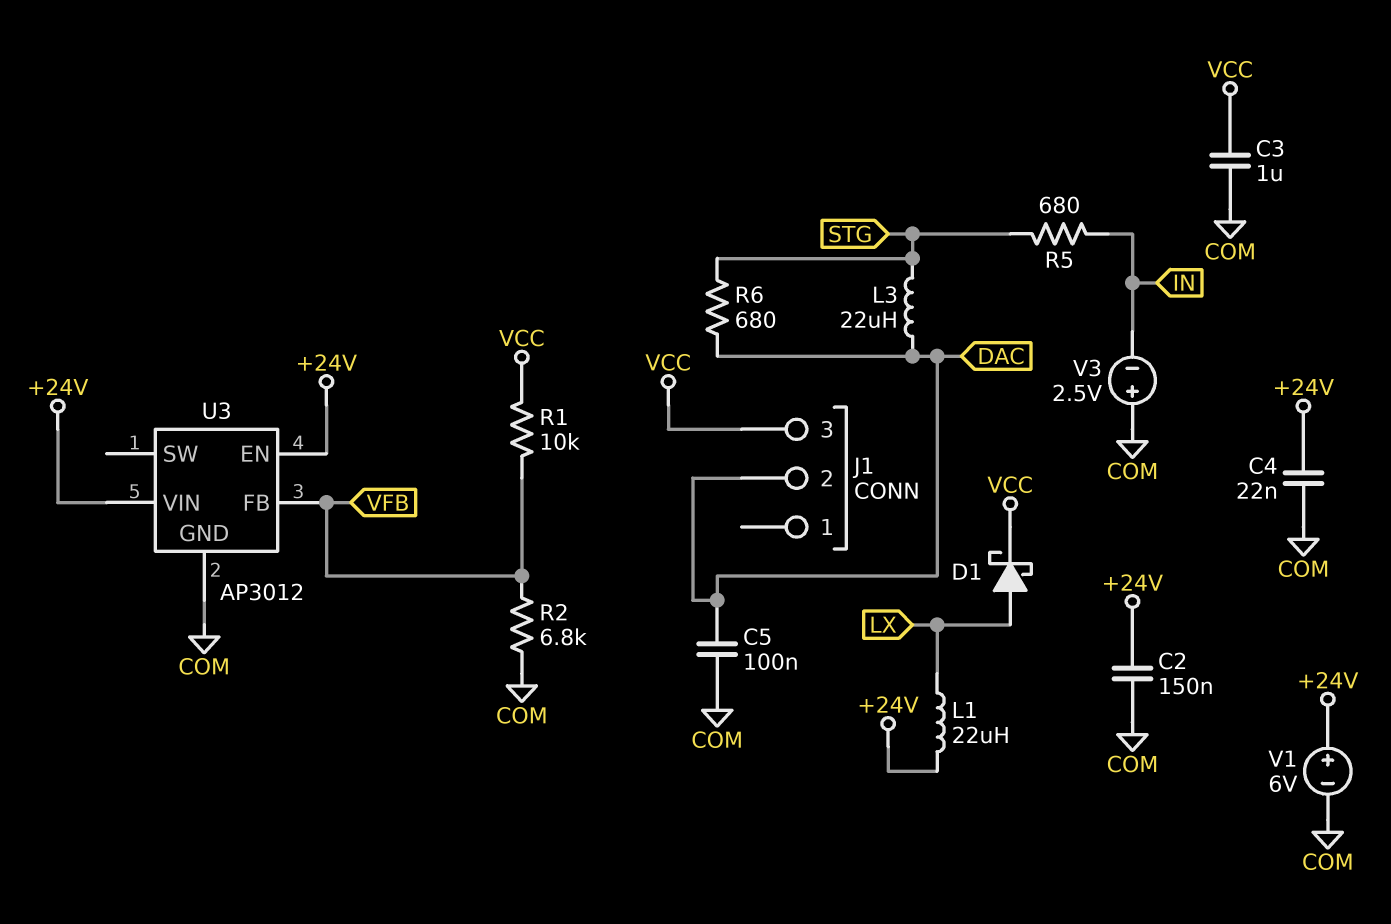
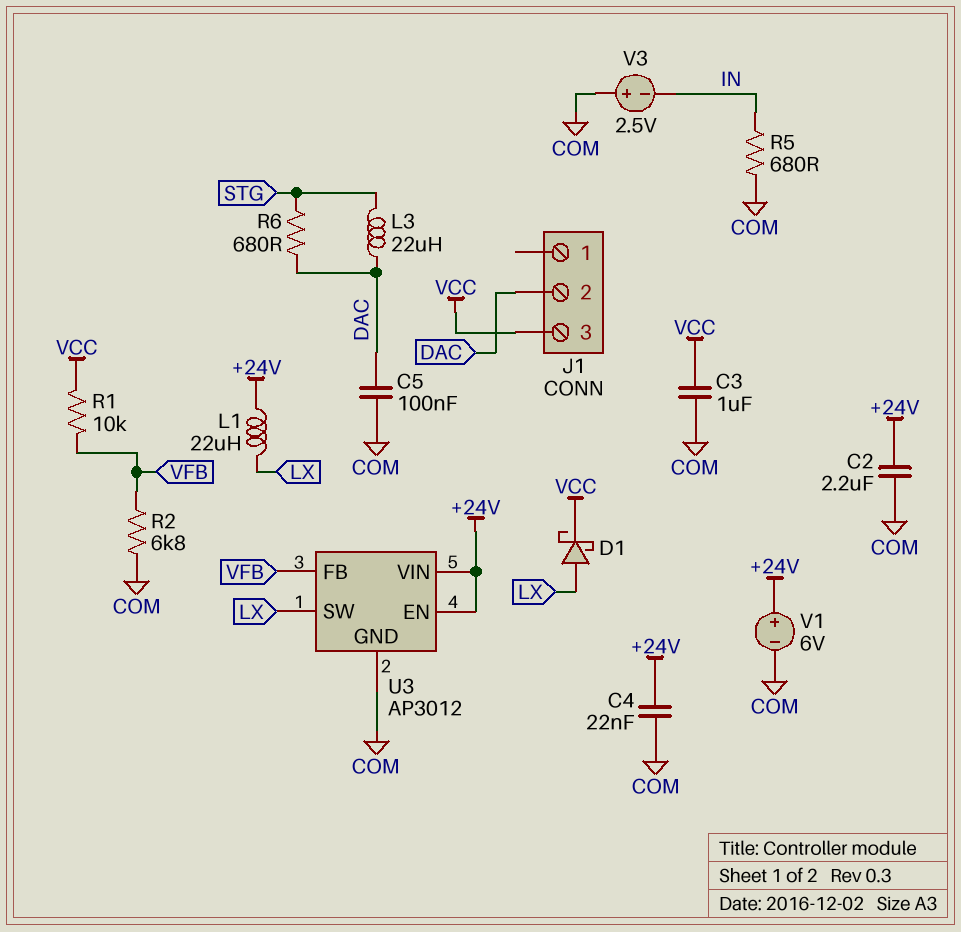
C2: 150nF (+24V, COM) -> 2.2uF (+24V, COM)
R5: 680 (IN, STG) -> 680 (COM, IN)
U3 pin SW: none -> LX

